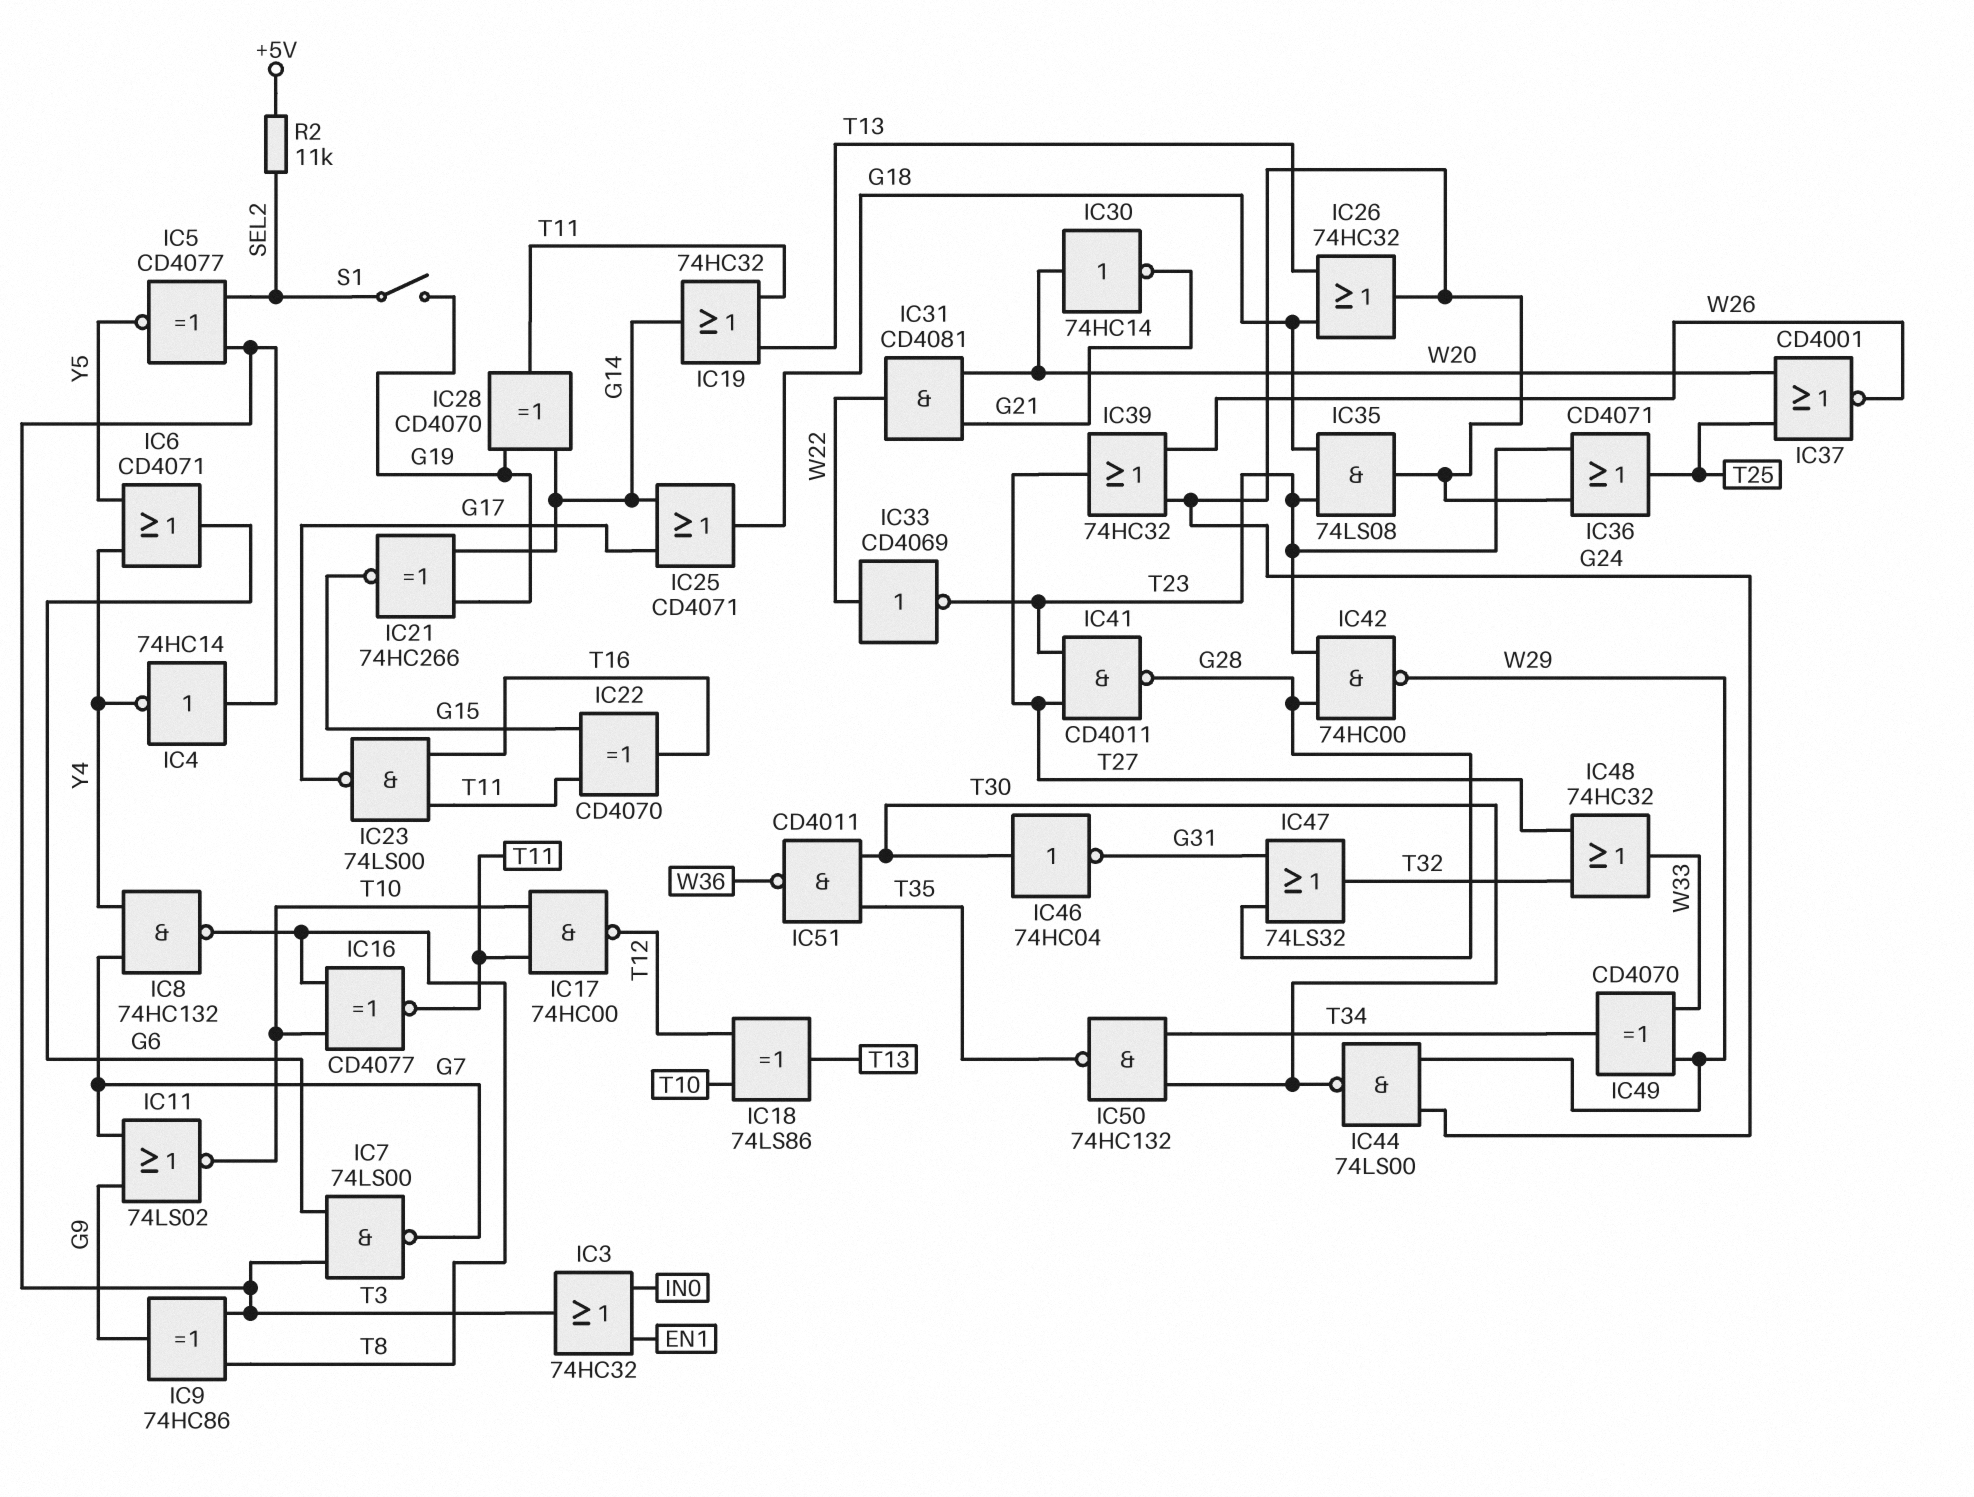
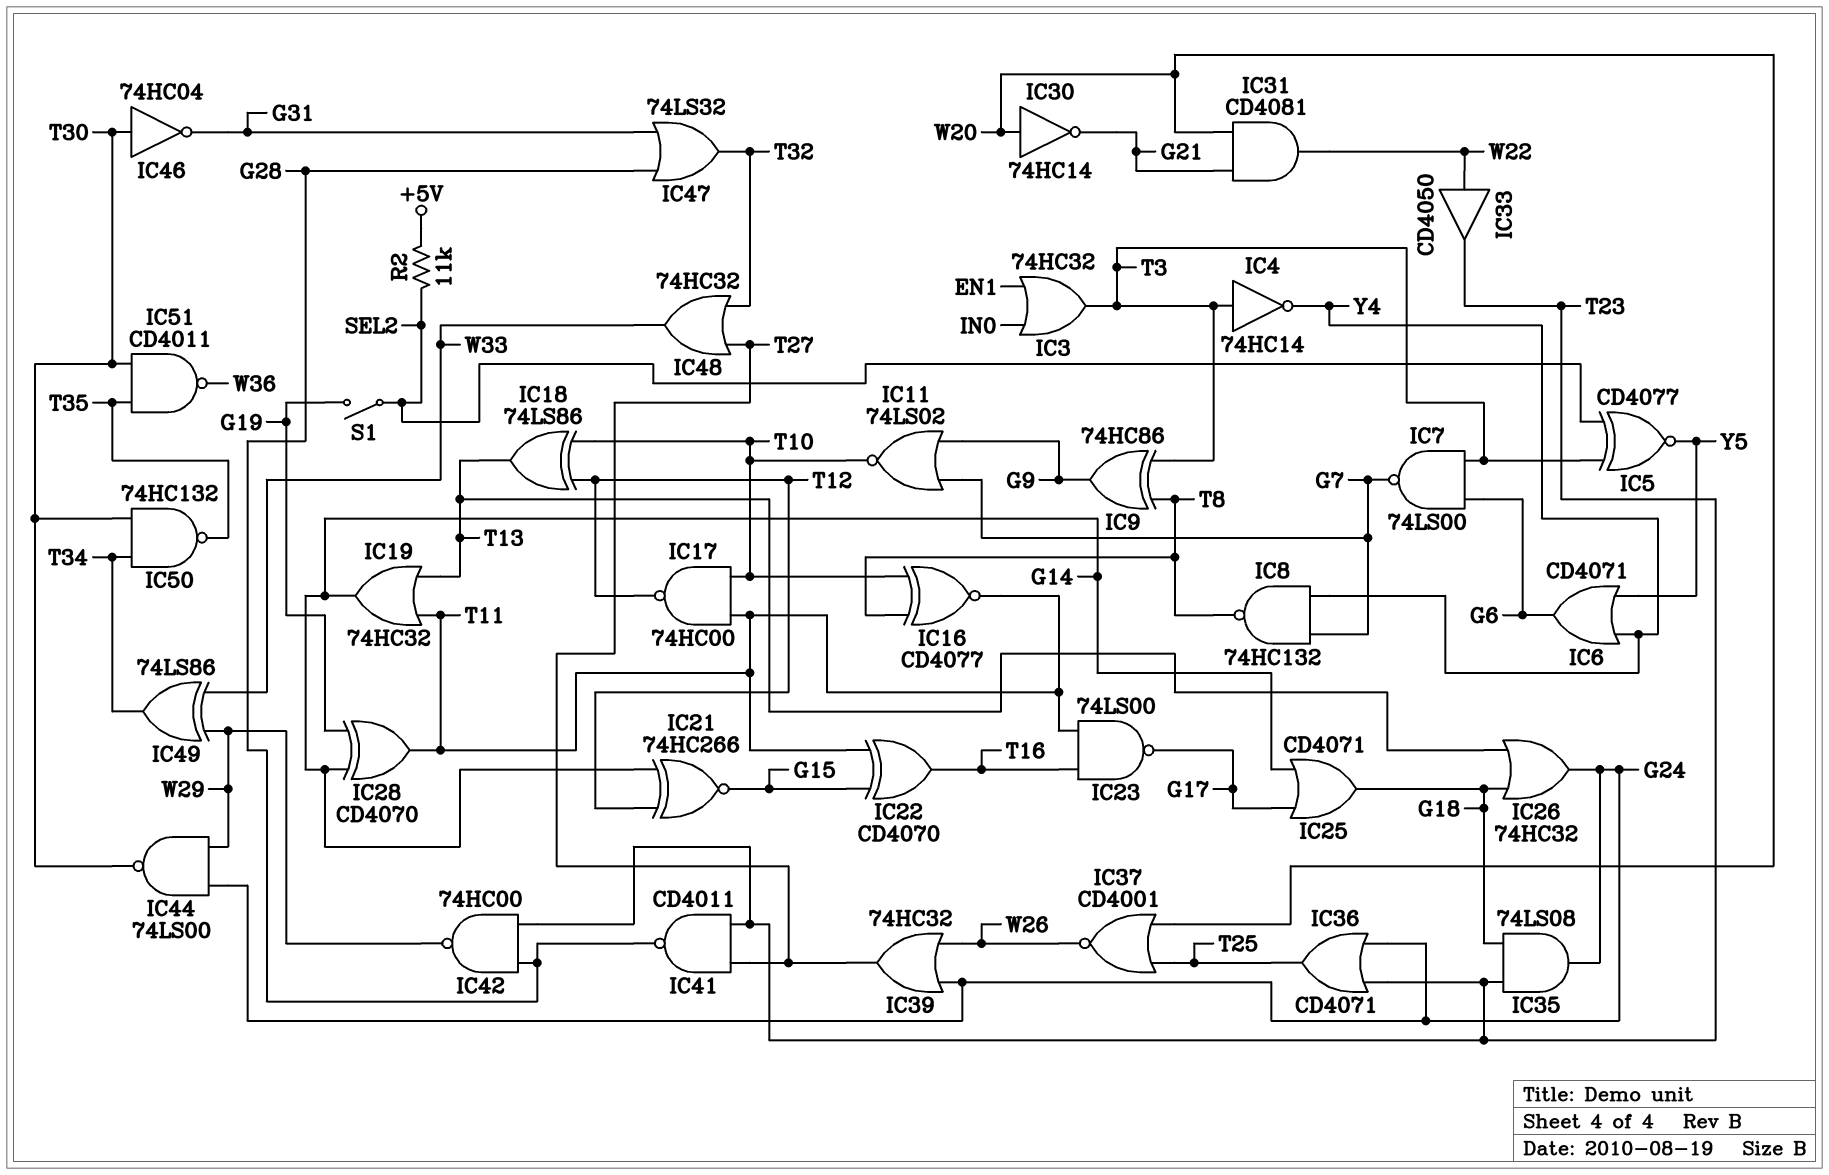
IC21: XNOR 74HC266 (in G14, in G19, out G15) -> XNOR 74HC266 (in G14, in T12, out G15)
IC33: NOT CD4069 (in W22, out T23) -> buffer CD4050 (in W22, out T23)
IC49: XOR CD4070 (in W29, in W33, out T34) -> XOR 74LS86 (in W29, in W33, out T34)

